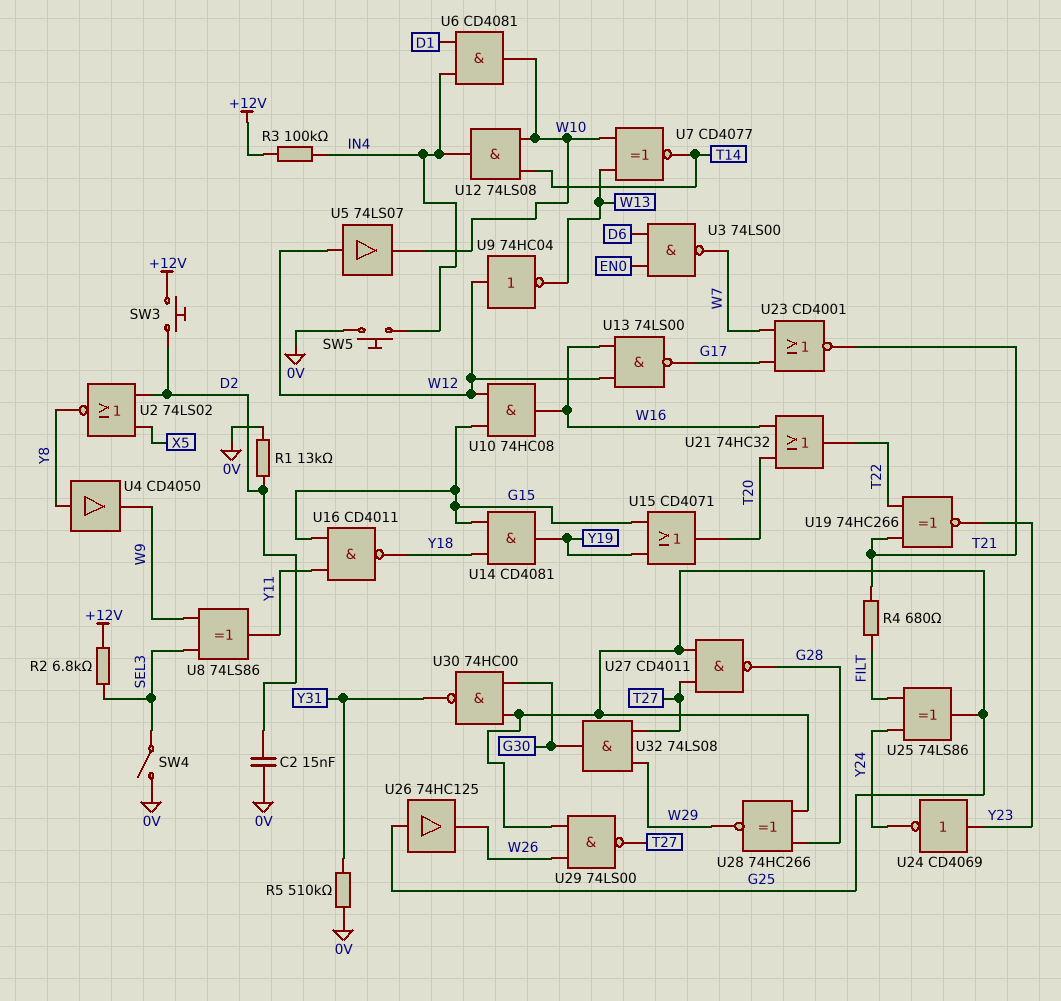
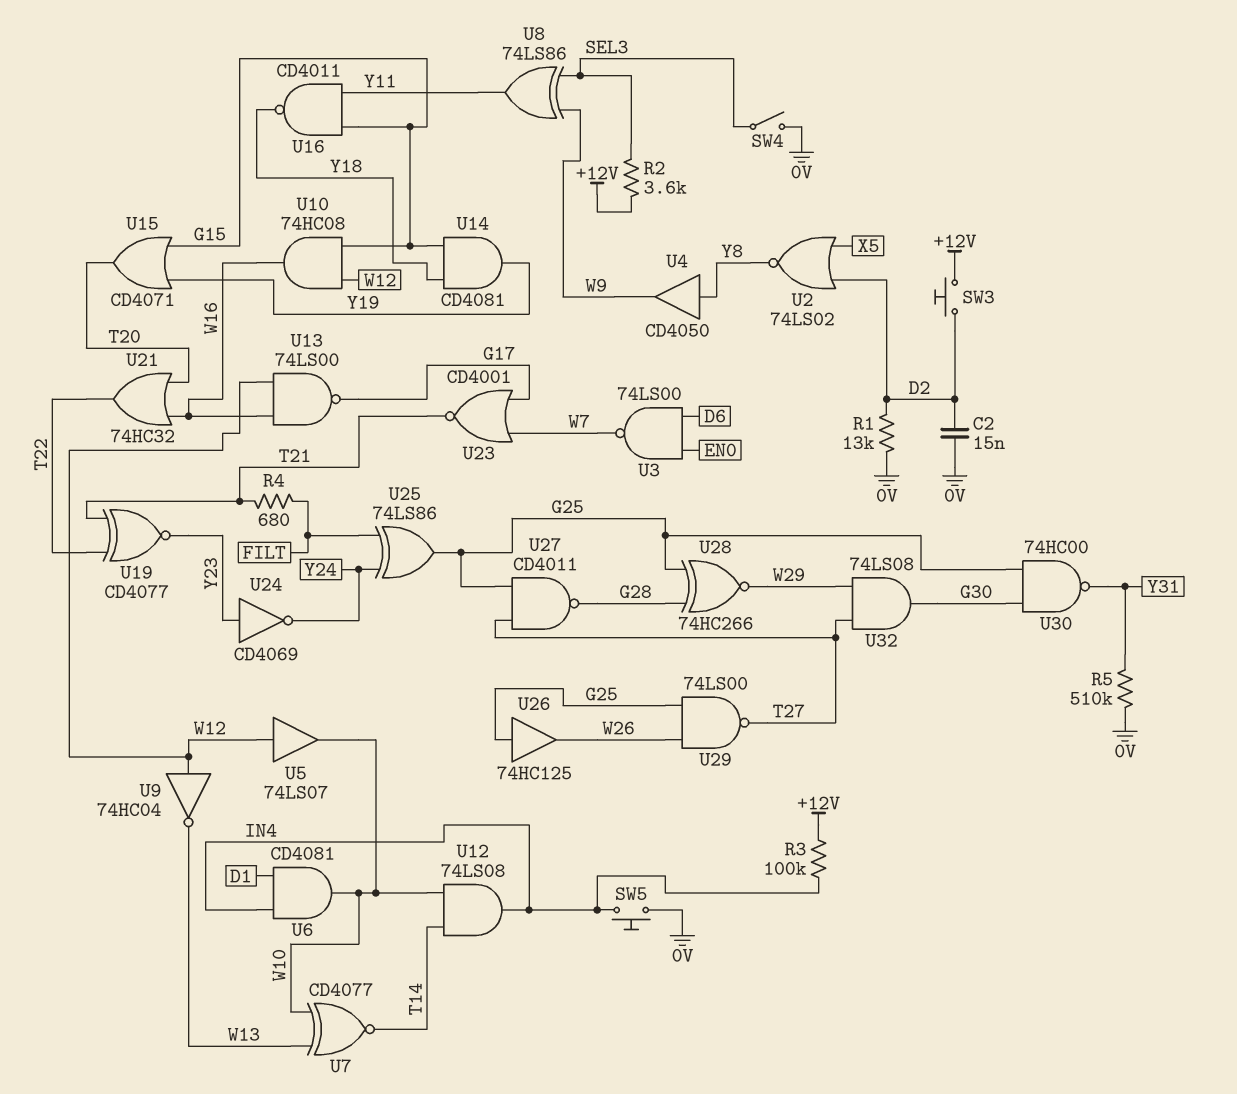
R2: 6.8k (+12V, SEL3) -> 3.6k (+12V, SEL3)
U19: XNOR 74HC266 (in T21, in T22, out Y23) -> XNOR CD4077 (in T21, in T22, out Y23)

